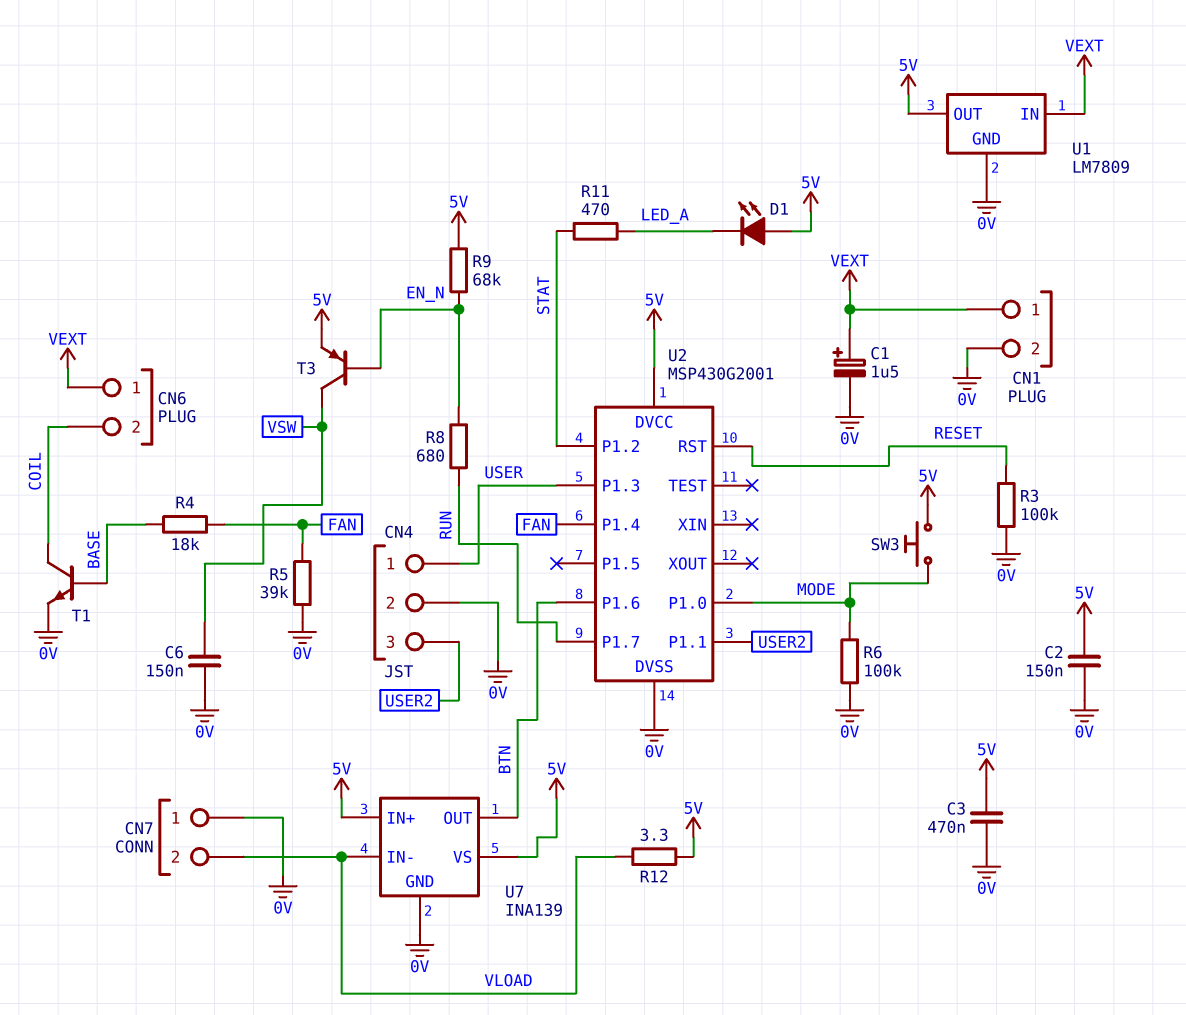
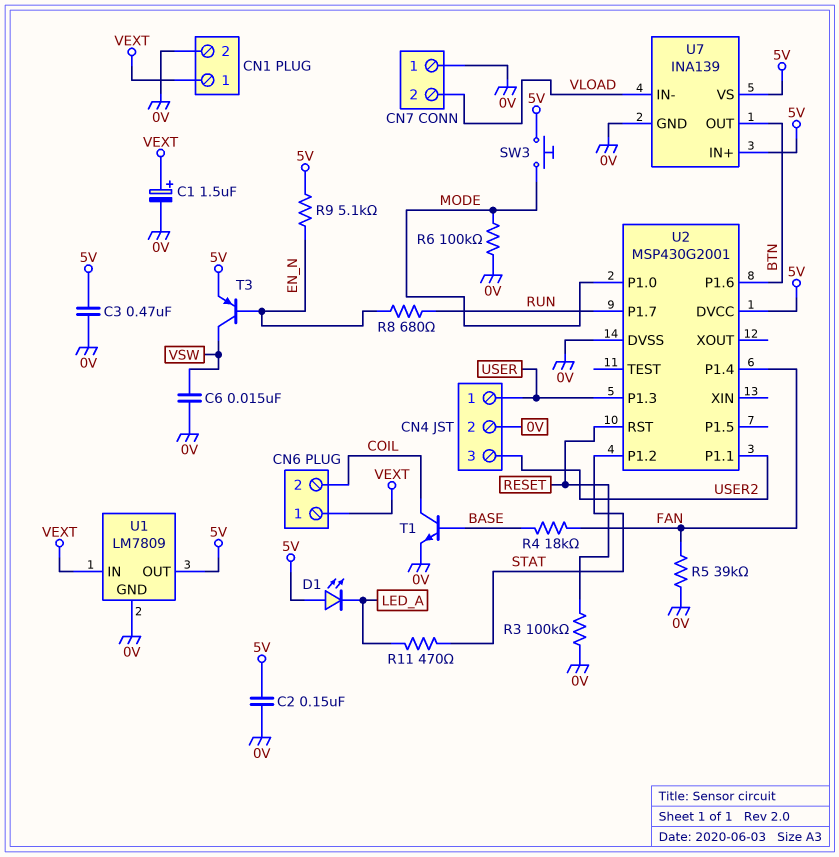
C6: 150nF (0V, VSW) -> 15nF (0V, VSW)
R9: 68k (5V, EN_N) -> 5.1k (5V, EN_N)
R12: 3.3 (5V, VLOAD) -> none

